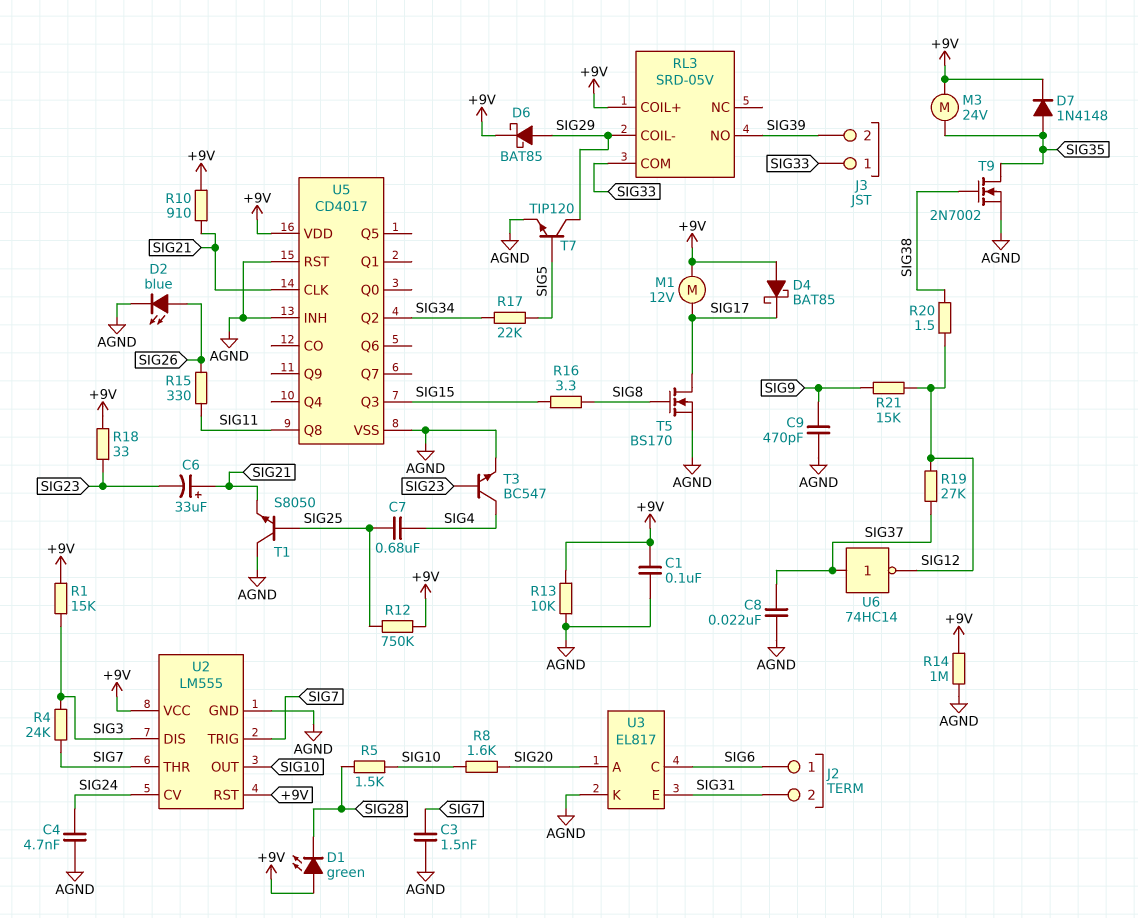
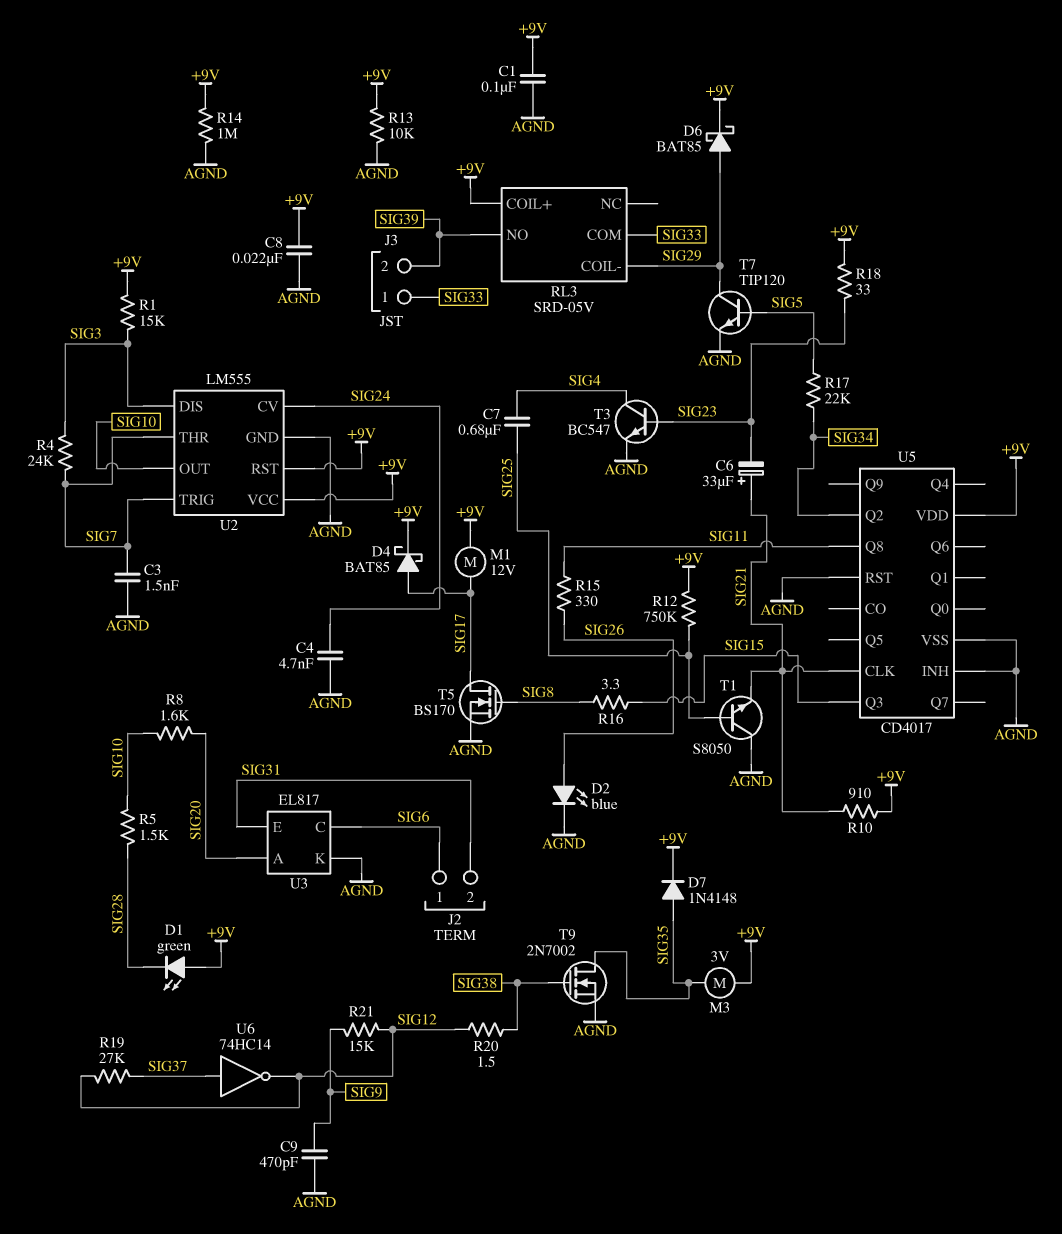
C8: 22nF (AGND, SIG37) -> 22nF (+9V, AGND)
D4: schottky BAT85 (A +9V, K SIG17) -> schottky BAT85 (A SIG17, K +9V)
M3: motor 24V (+9V, SIG35) -> motor 3V (+9V, SIG35)

